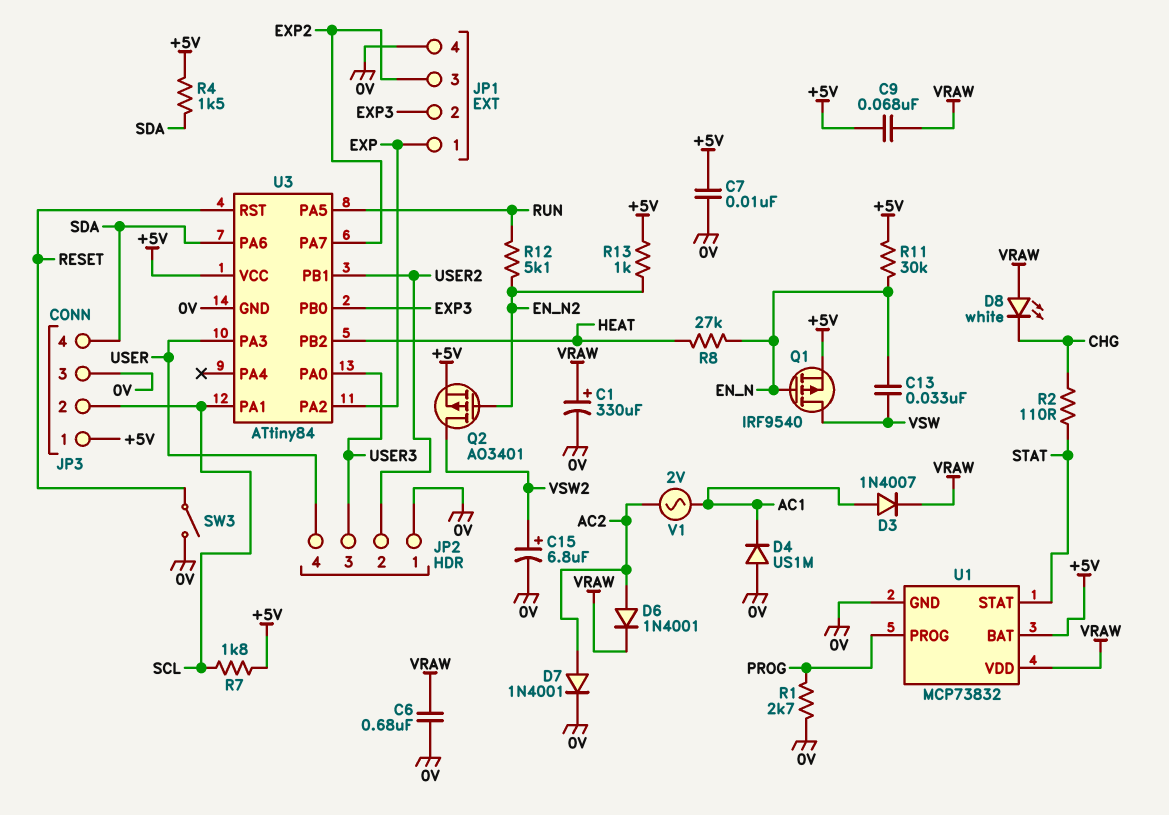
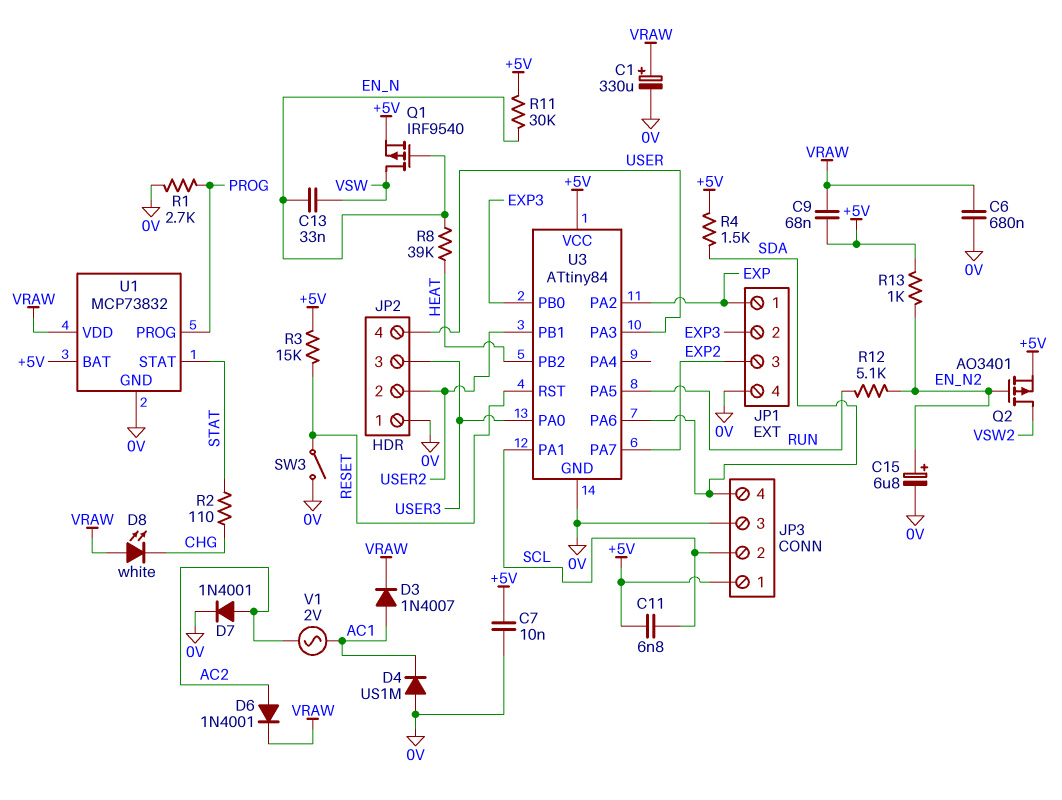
C11: none -> 6.8nF (+5V, SCL)
C15: 6.8uF (plus VSW2, minus 0V) -> 6.8uF (plus EN_N2, minus 0V)
R3: none -> 15k (+5V, RESET)
R7: 1.8k (+5V, SCL) -> none
R8: 27k (EN_N, HEAT) -> 39k (EN_N, HEAT)

